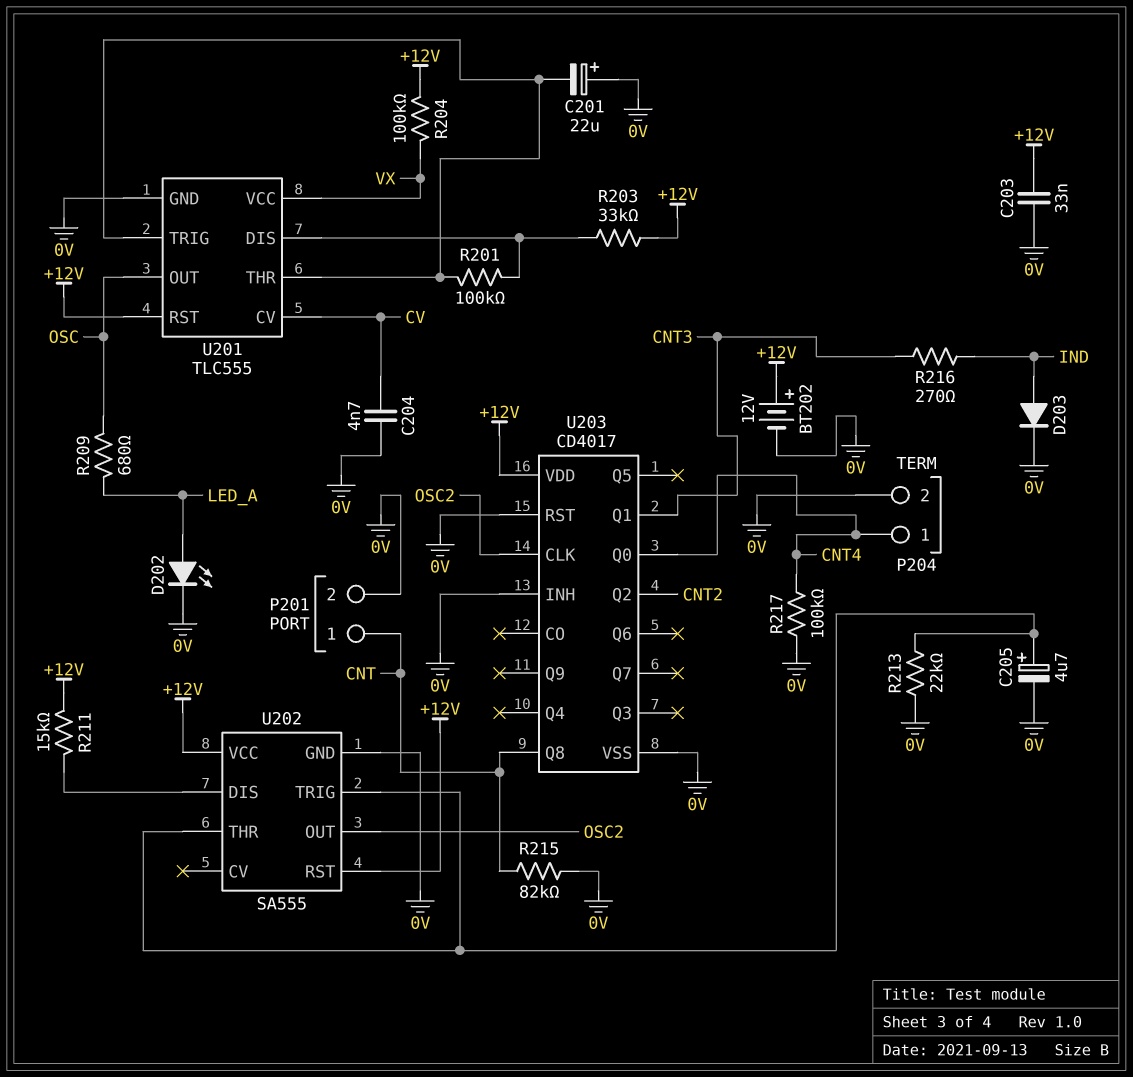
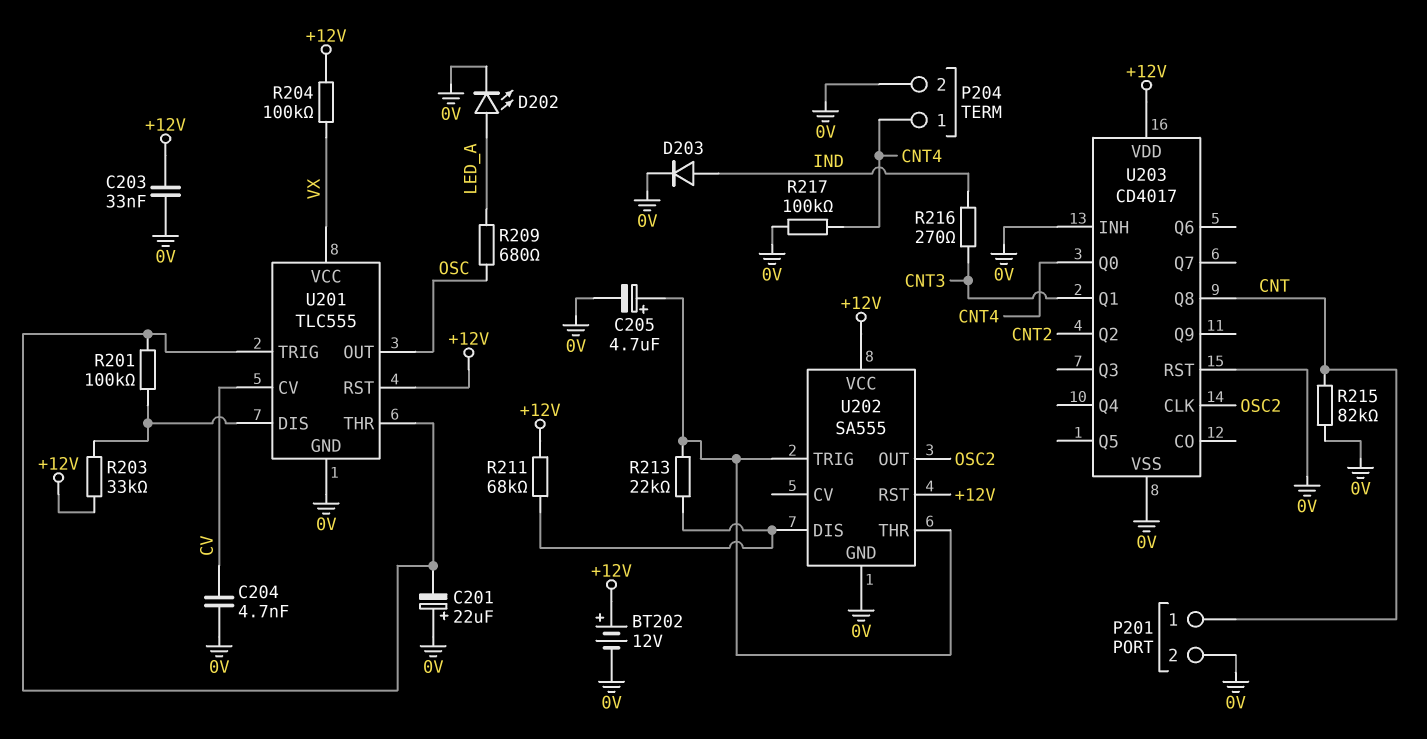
R211: 15k (+12V, U202/DIS) -> 68k (+12V, U202/DIS)
R213: 22k (0V, U202/THR) -> 22k (U202/DIS, U202/THR)

